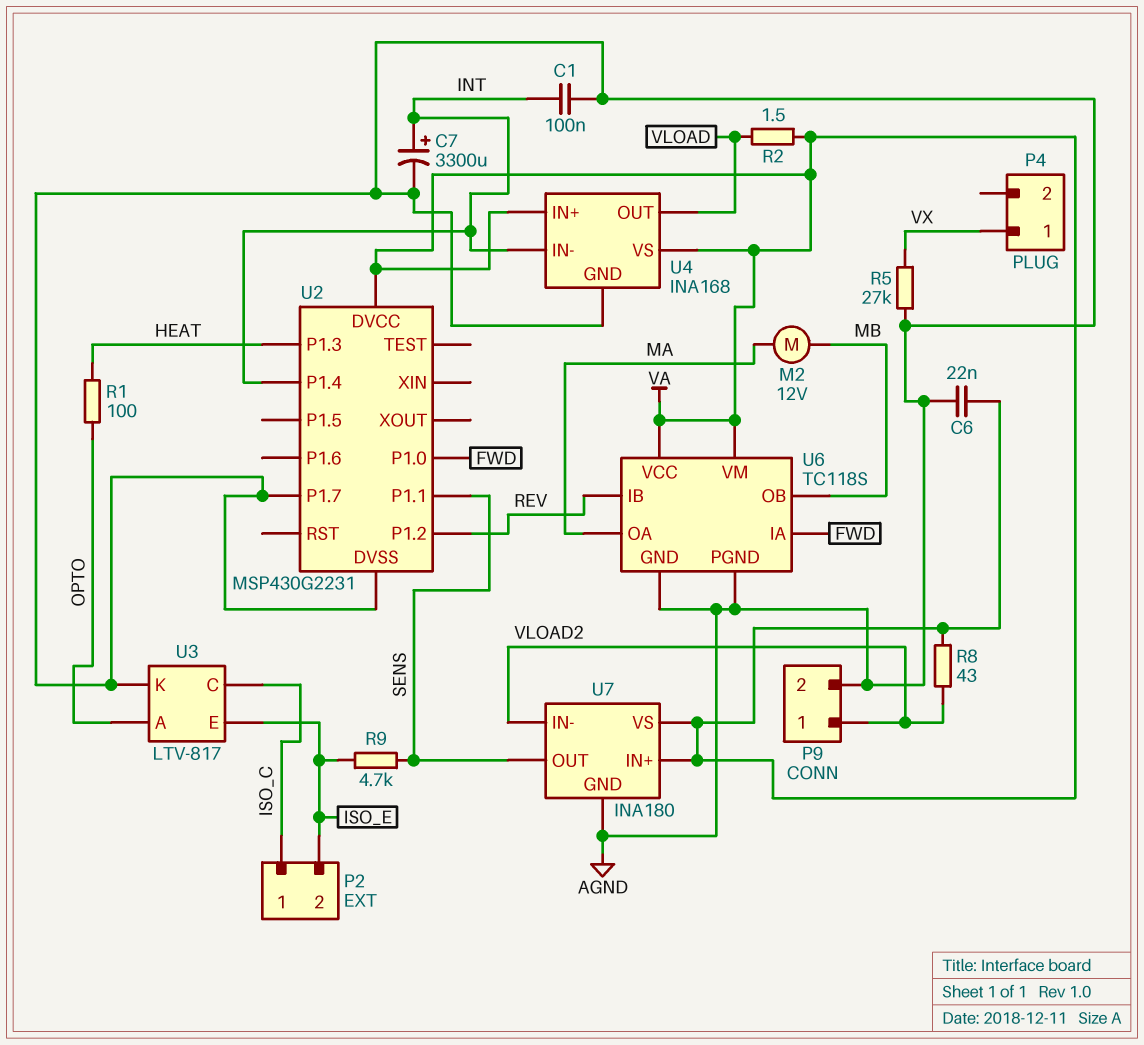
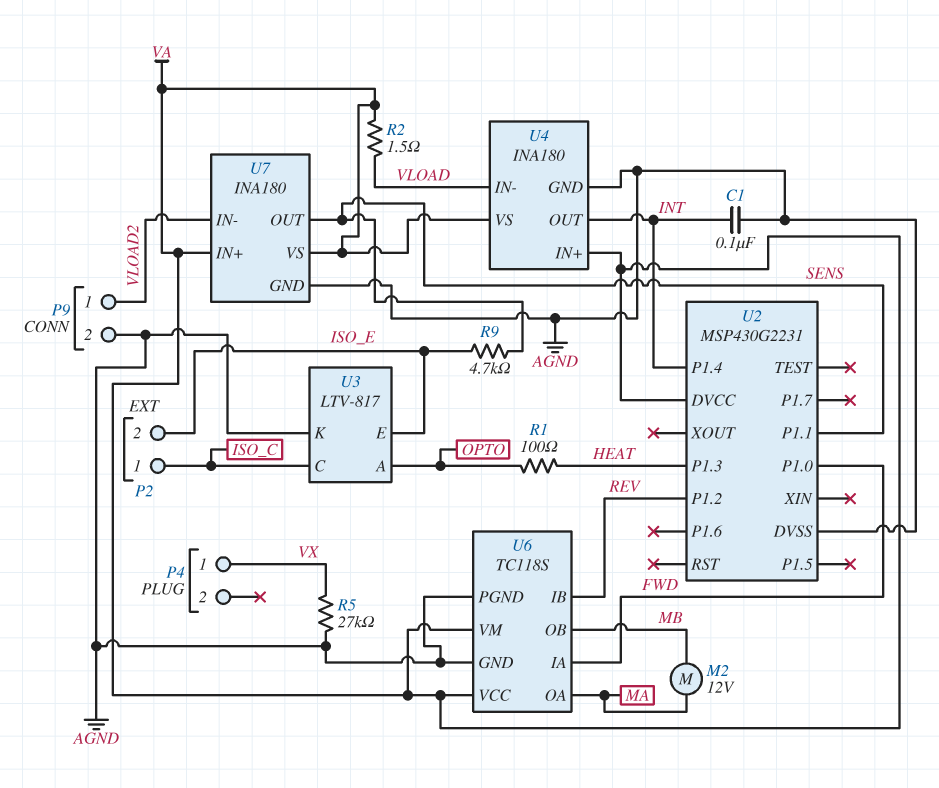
C6: 22nF (AGND, VA) -> none
C7: 3300uF (plus INT, minus AGND) -> none
R8: 43 (VA, VLOAD2) -> none
U2 pin P1.7: AGND -> none
U4: INA168 -> INA180
U4 pin IN-: INT -> VLOAD
U4 pin OUT: VLOAD -> INT

